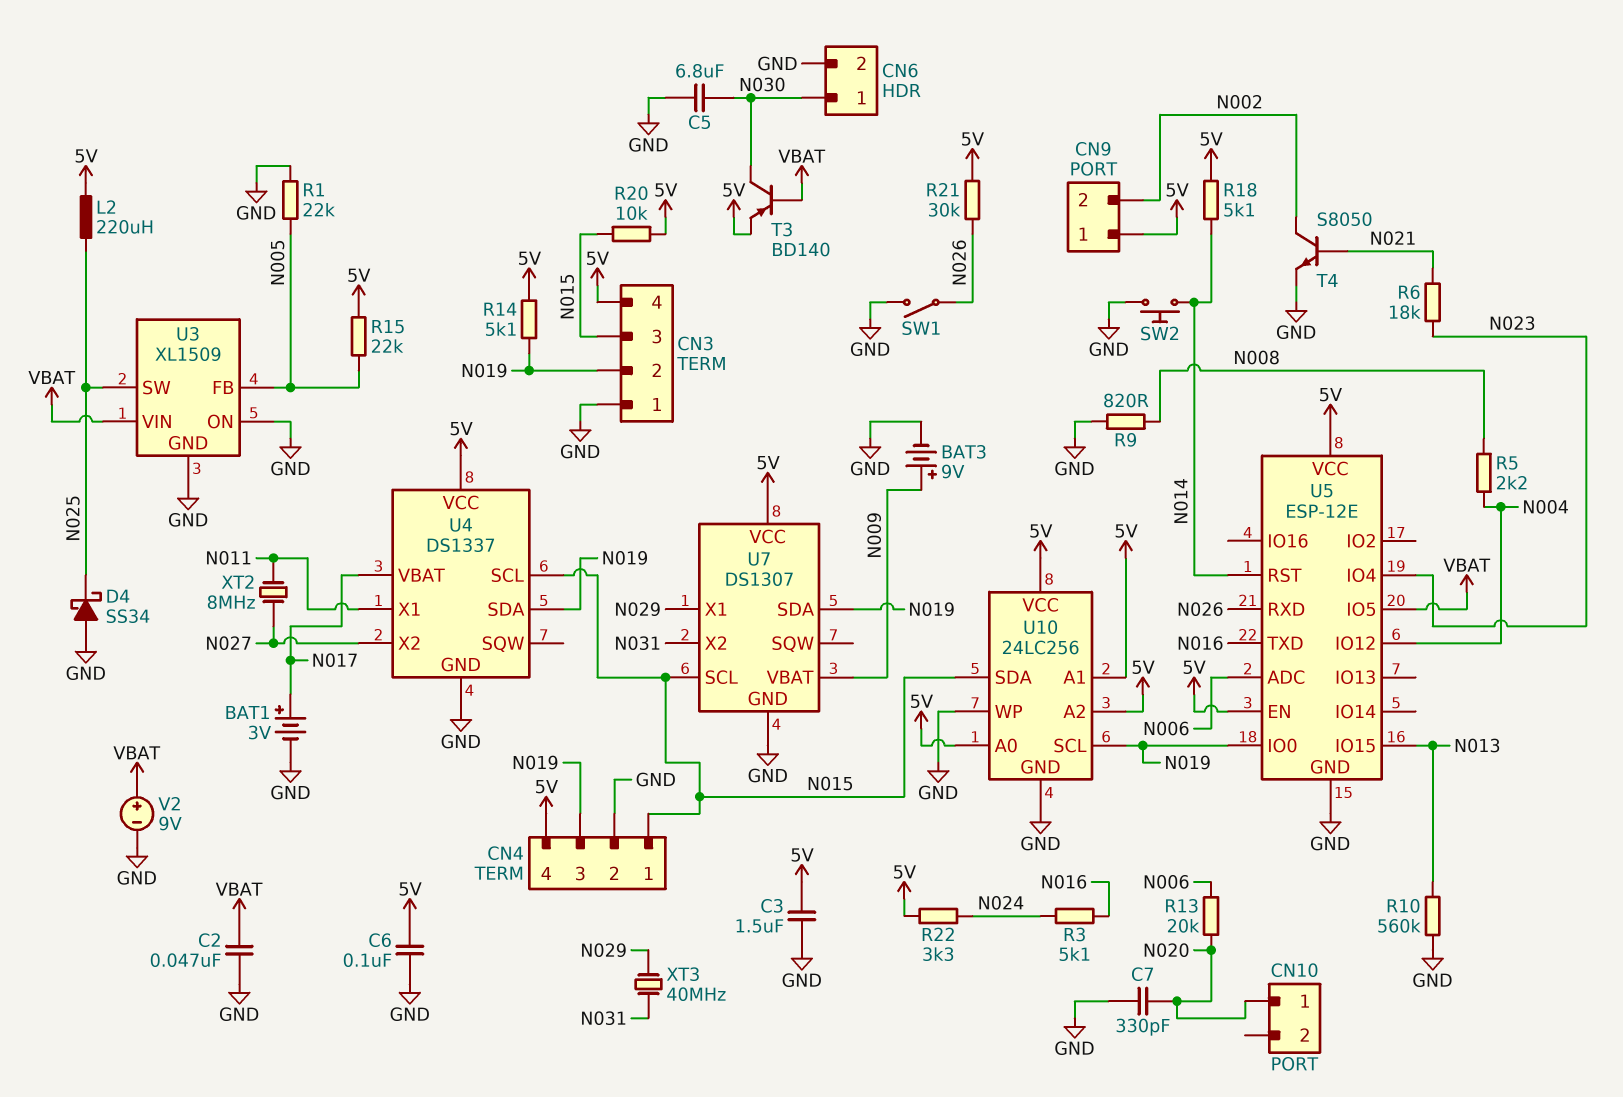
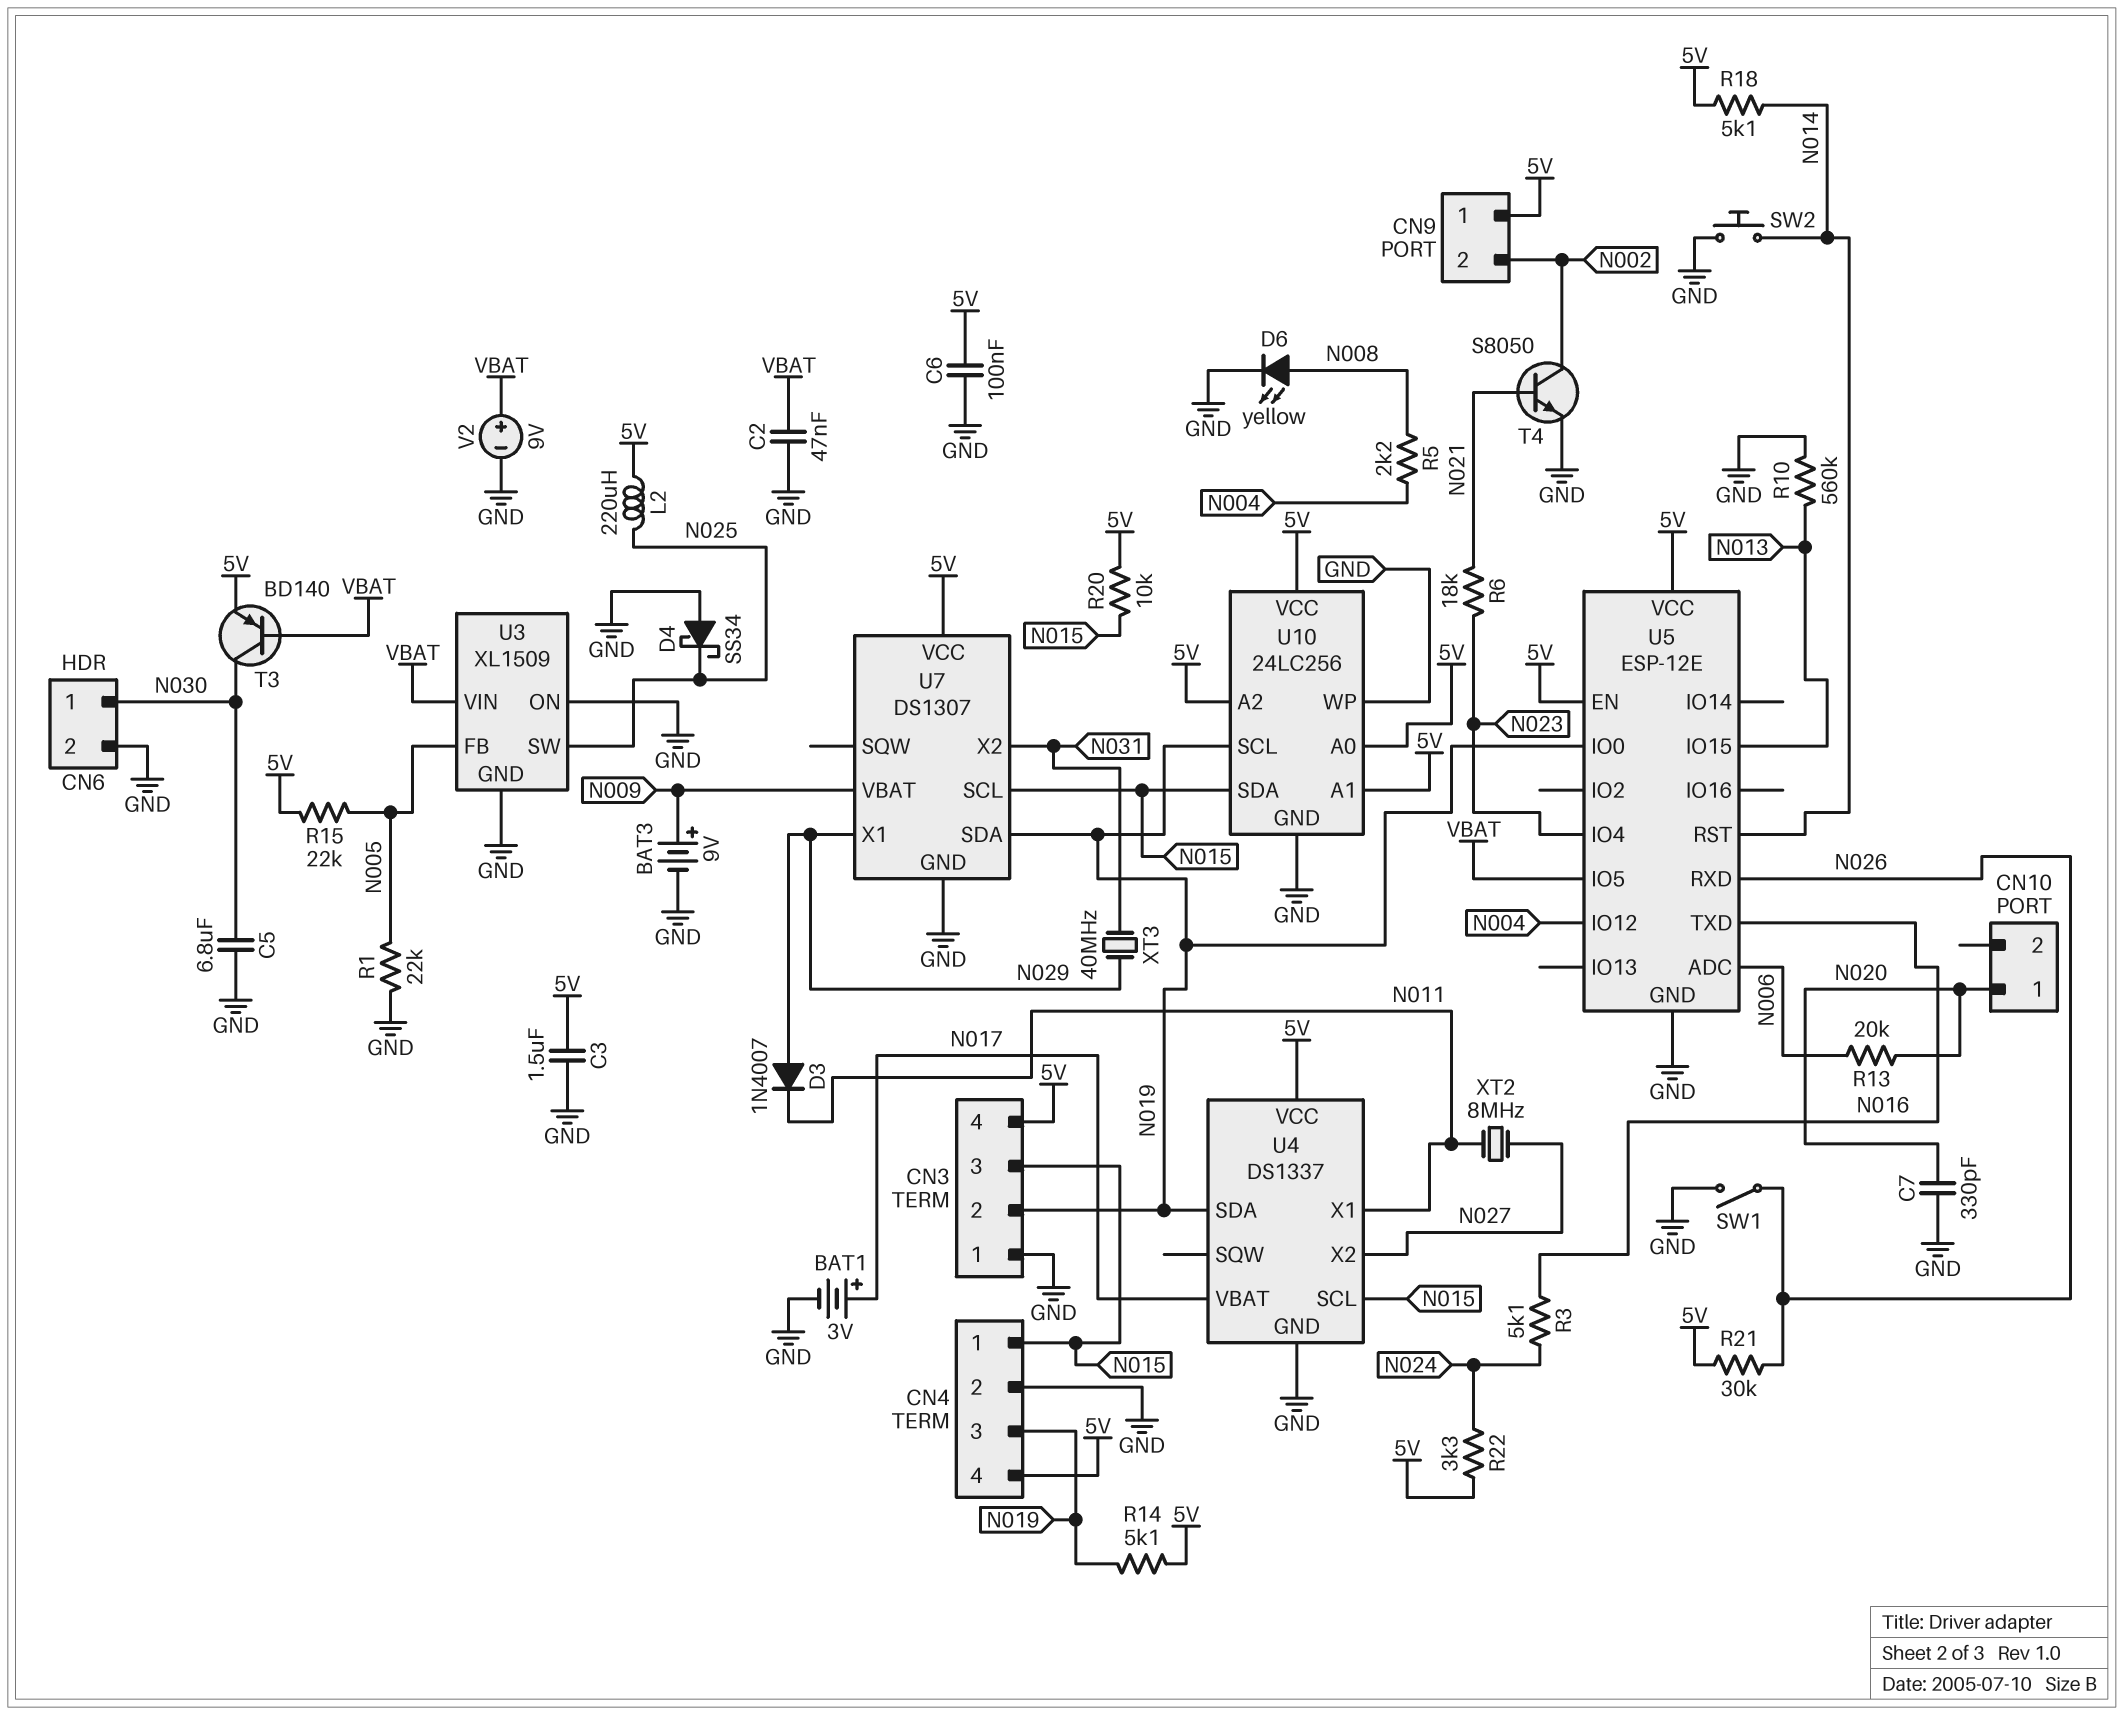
D3: none -> diode 1N4007 (A N029, K N011)
D6: none -> LED yellow (A N008, K GND)
R9: 820 (GND, N008) -> none

